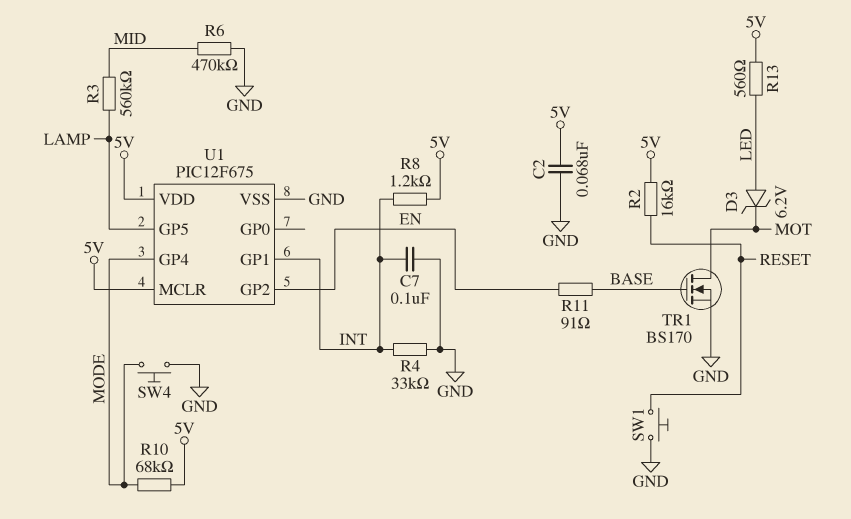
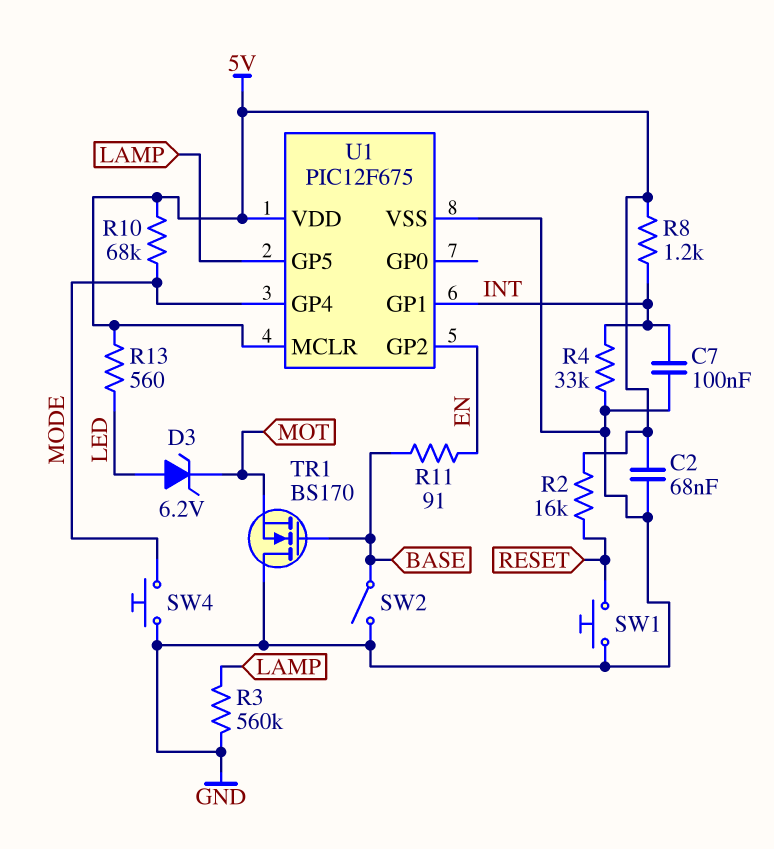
R3: 560k (LAMP, MID) -> 560k (GND, LAMP)
R6: 470k (GND, MID) -> none
SW2: none -> switch (BASE, GND)
TR1: NMOS BS170 (G BASE, D MOT, S GND) -> NMOS BS170 (G BASE, D GND, S MOT)

